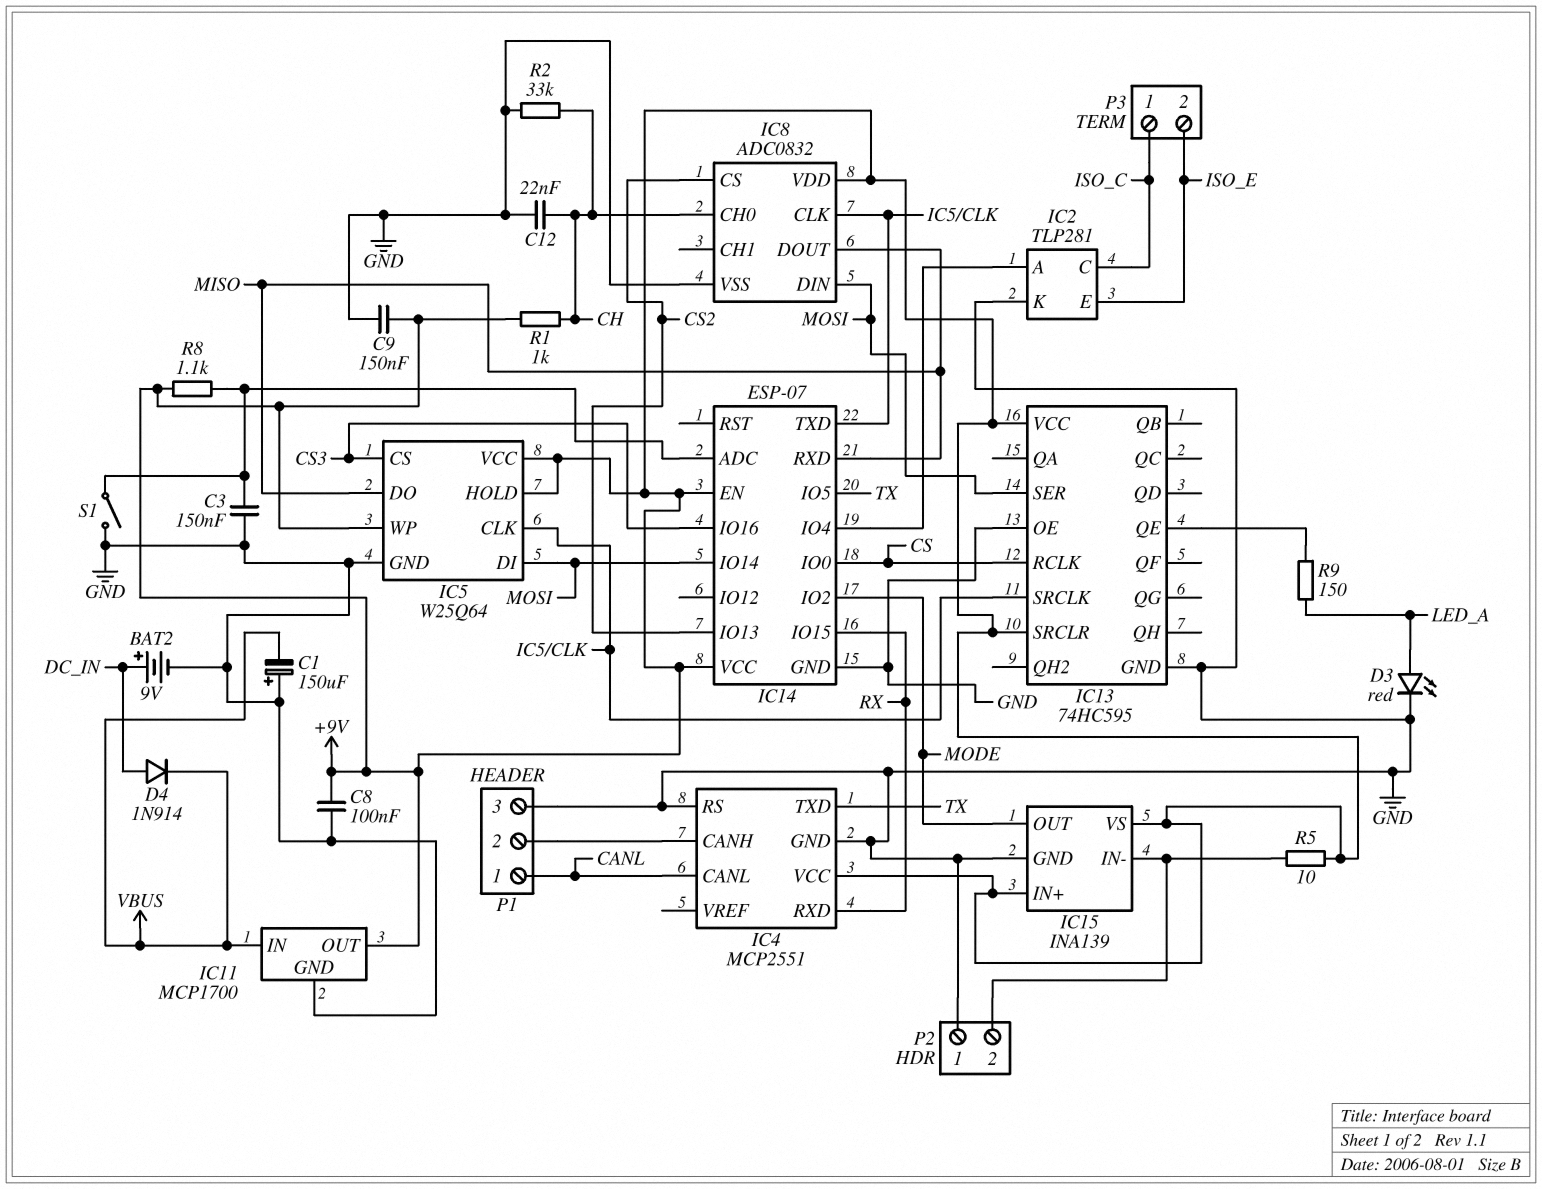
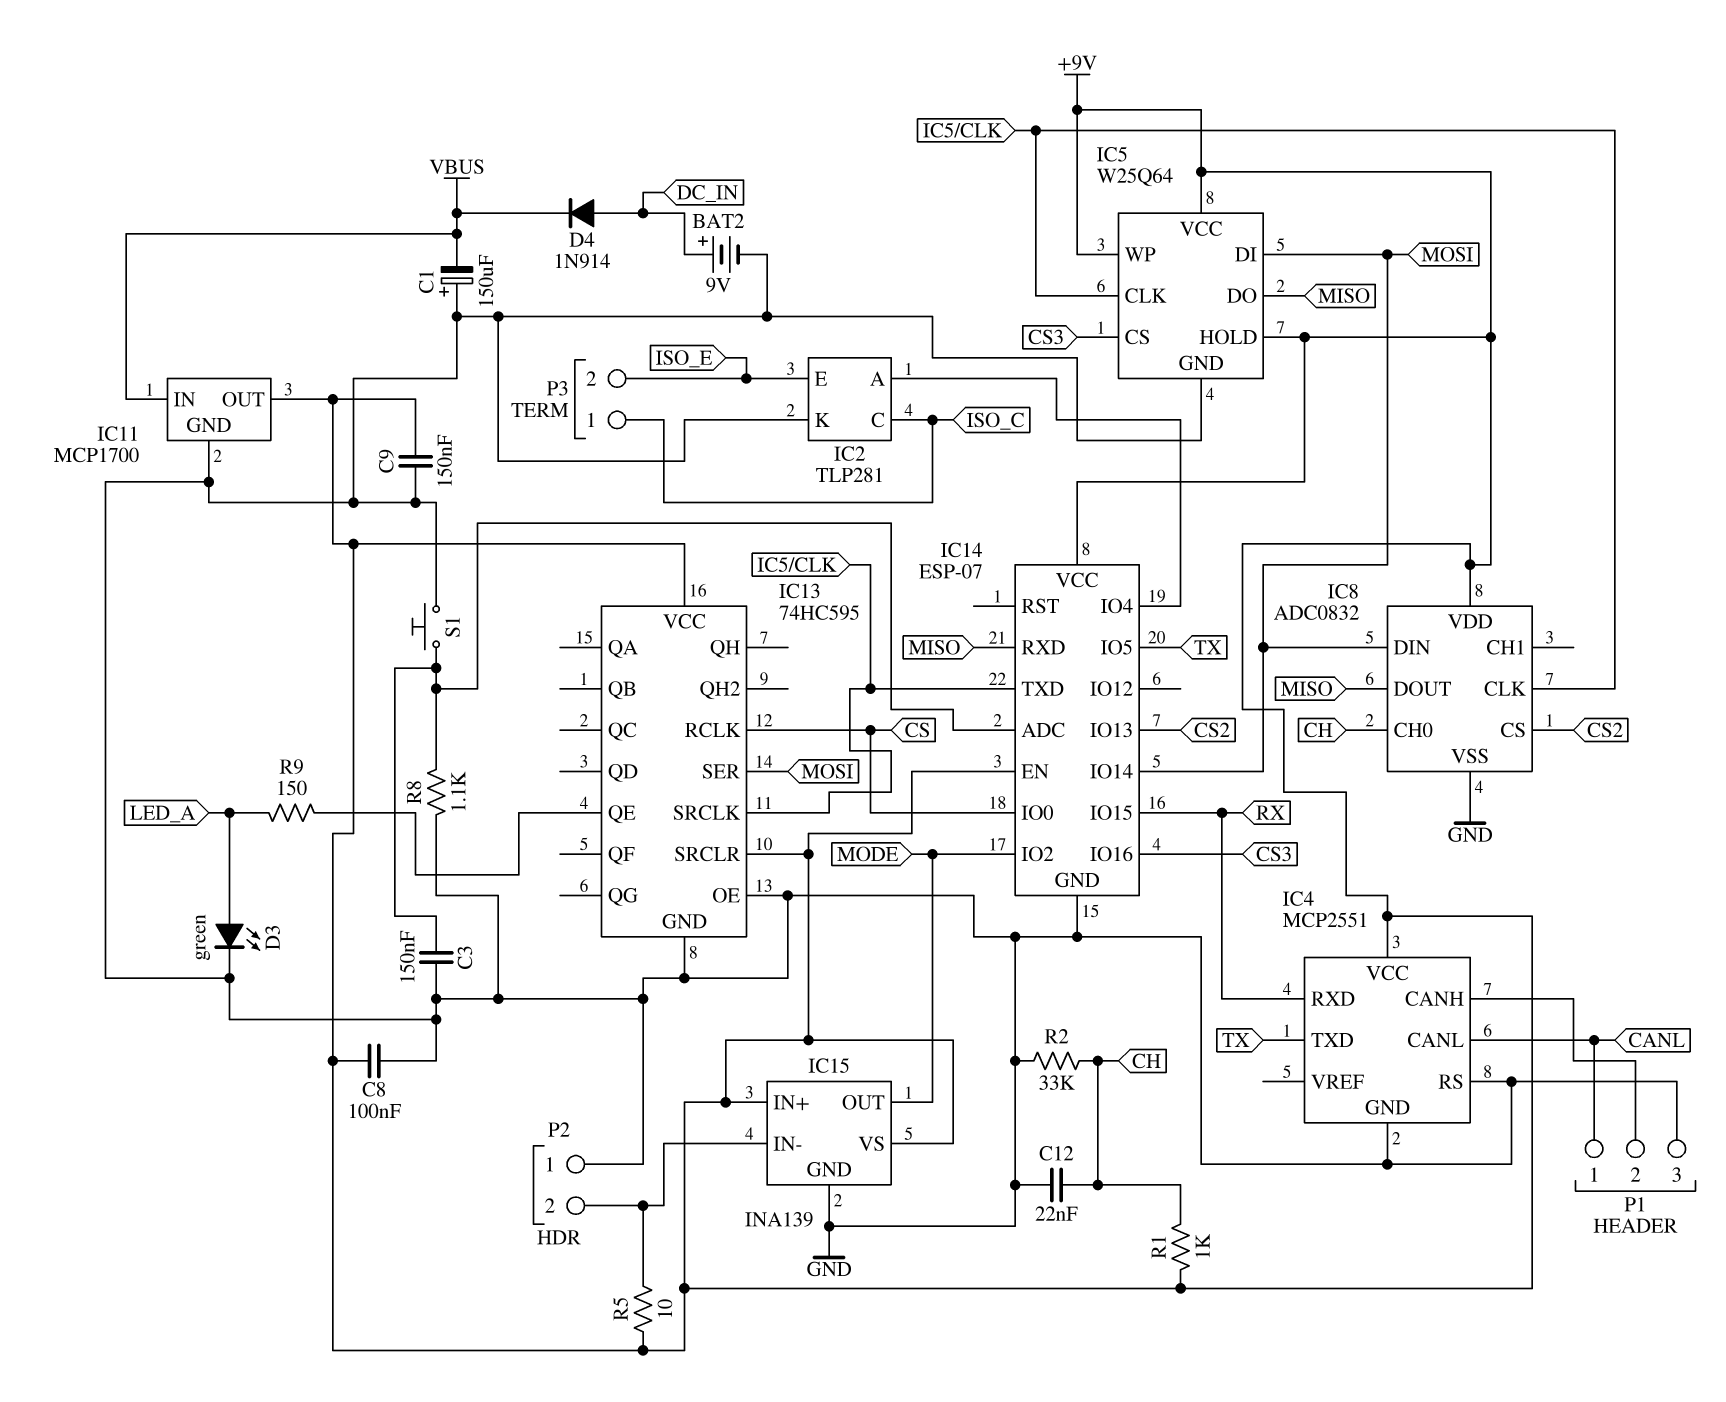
D3: LED red (A LED_A, K GND) -> LED green (A LED_A, K GND)
R8: 1.1k (+9V, IC14/ADC) -> 1.1k (GND, IC14/ADC)
S1: switch (GND, IC14/ADC) -> button (GND, IC14/ADC)

